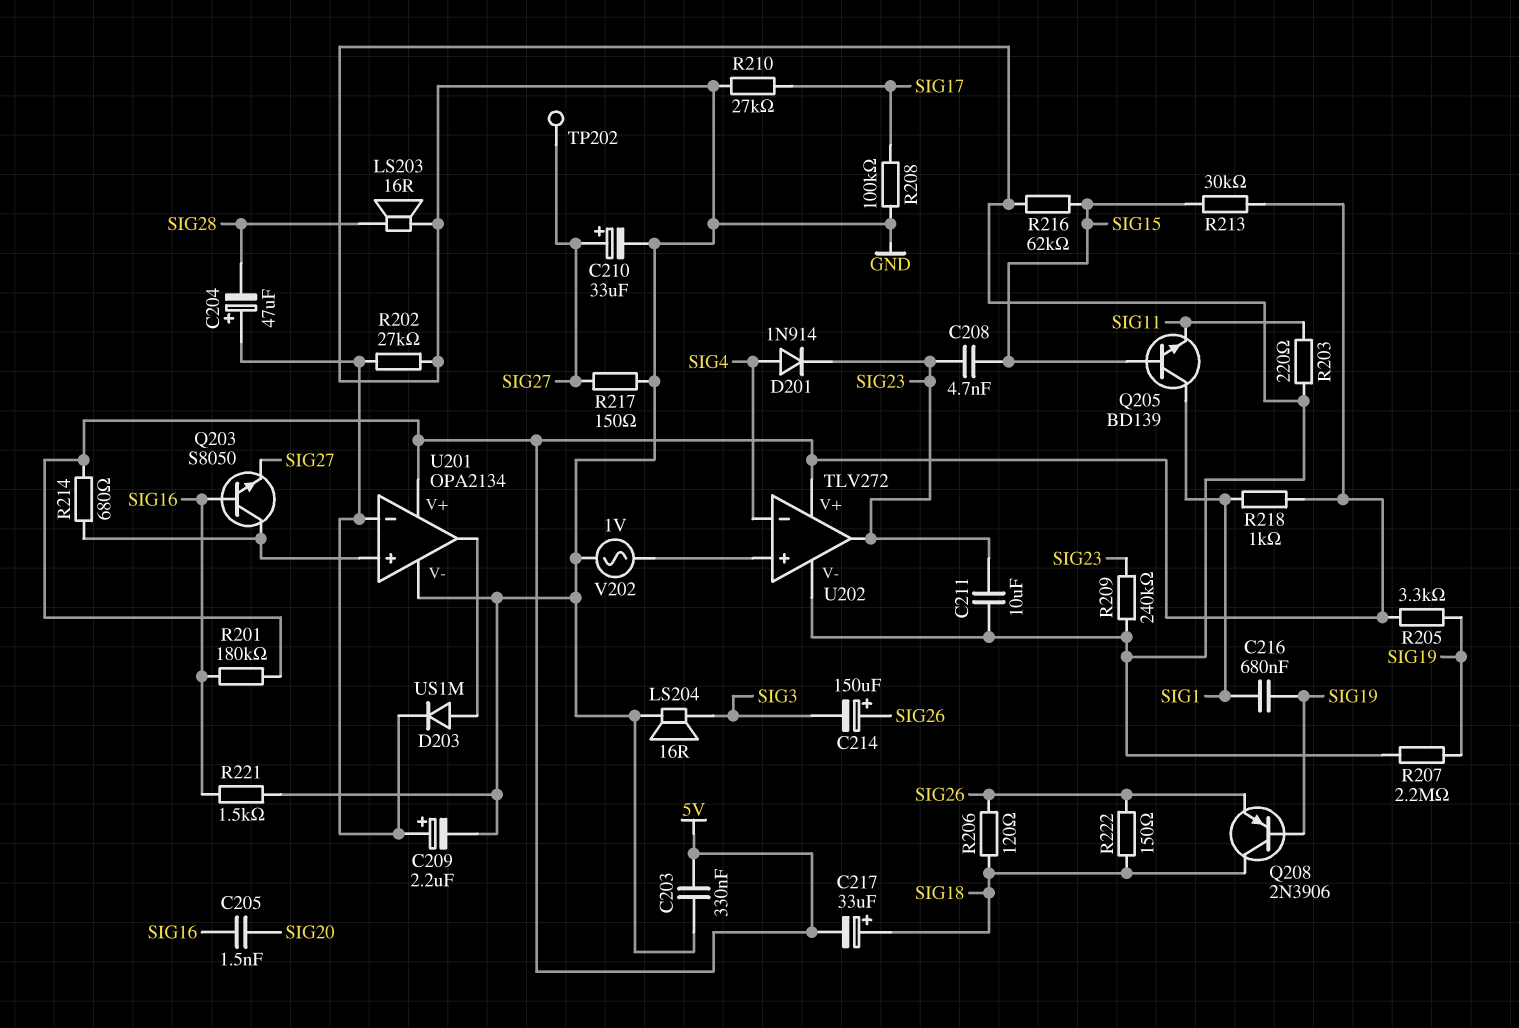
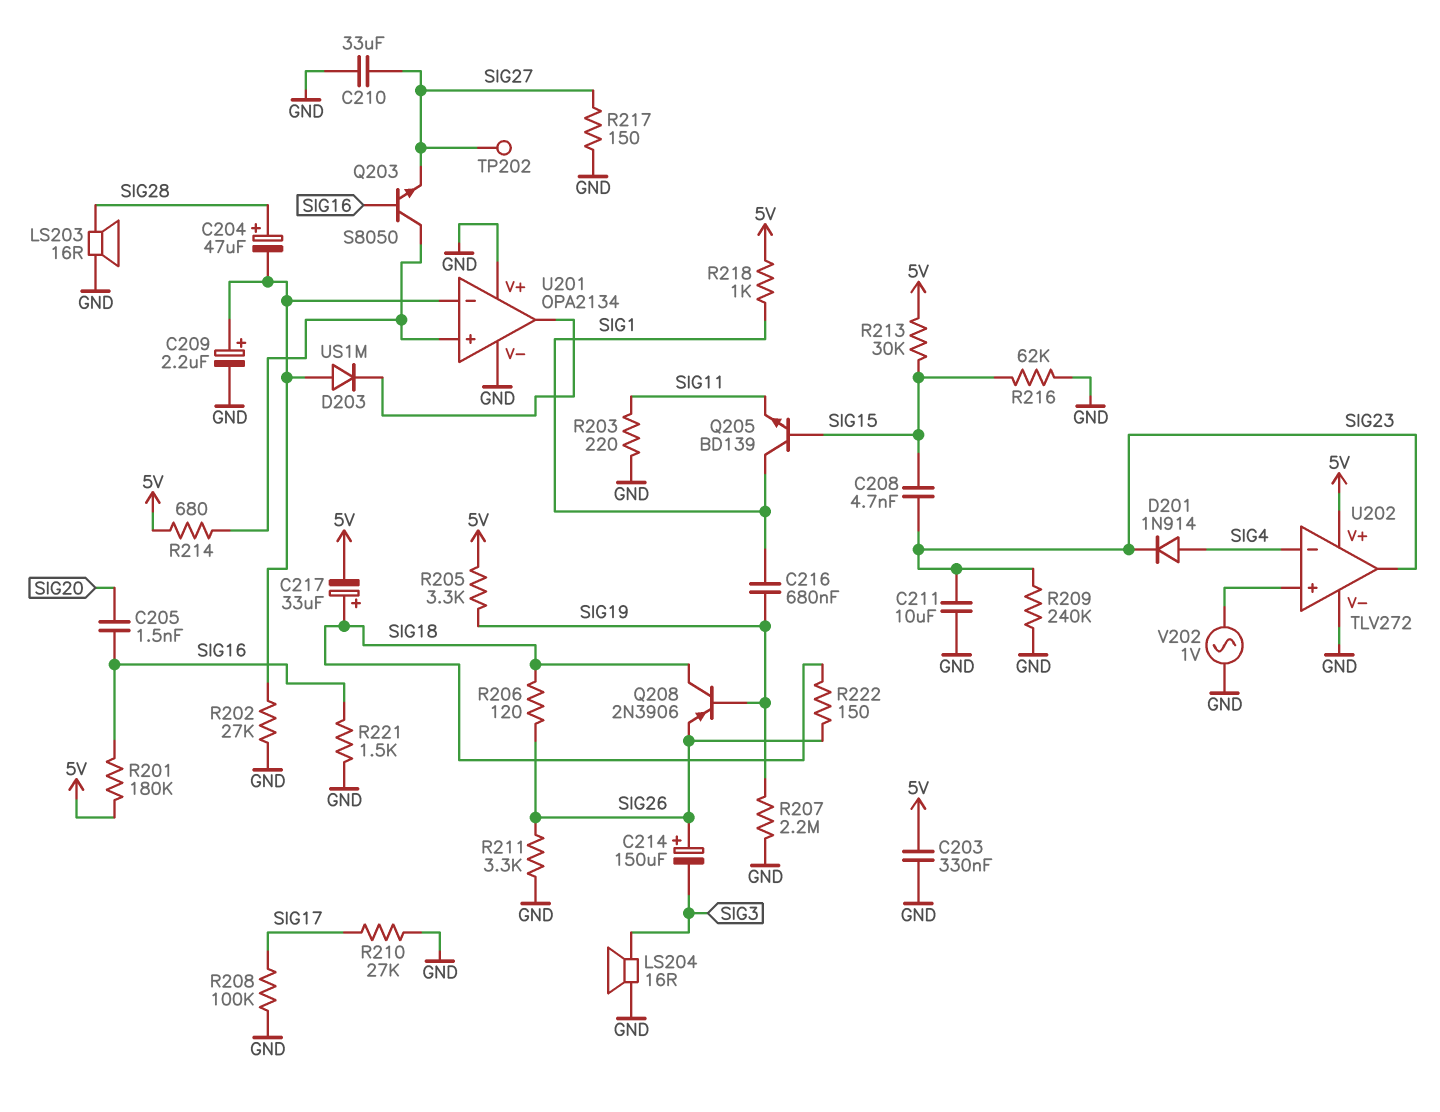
C204: 47uF (plus U201/in-, minus SIG28) -> 47uF (plus SIG28, minus U201/in-)
C210: 33uF (plus SIG27, minus GND) -> 33uF (GND, SIG27)
D203: diode US1M (A U201/out, K U201/in-) -> diode US1M (A U201/in-, K U201/out)
R211: none -> 3.3k (GND, SIG26)
U201 pin V+: 5V -> GND

